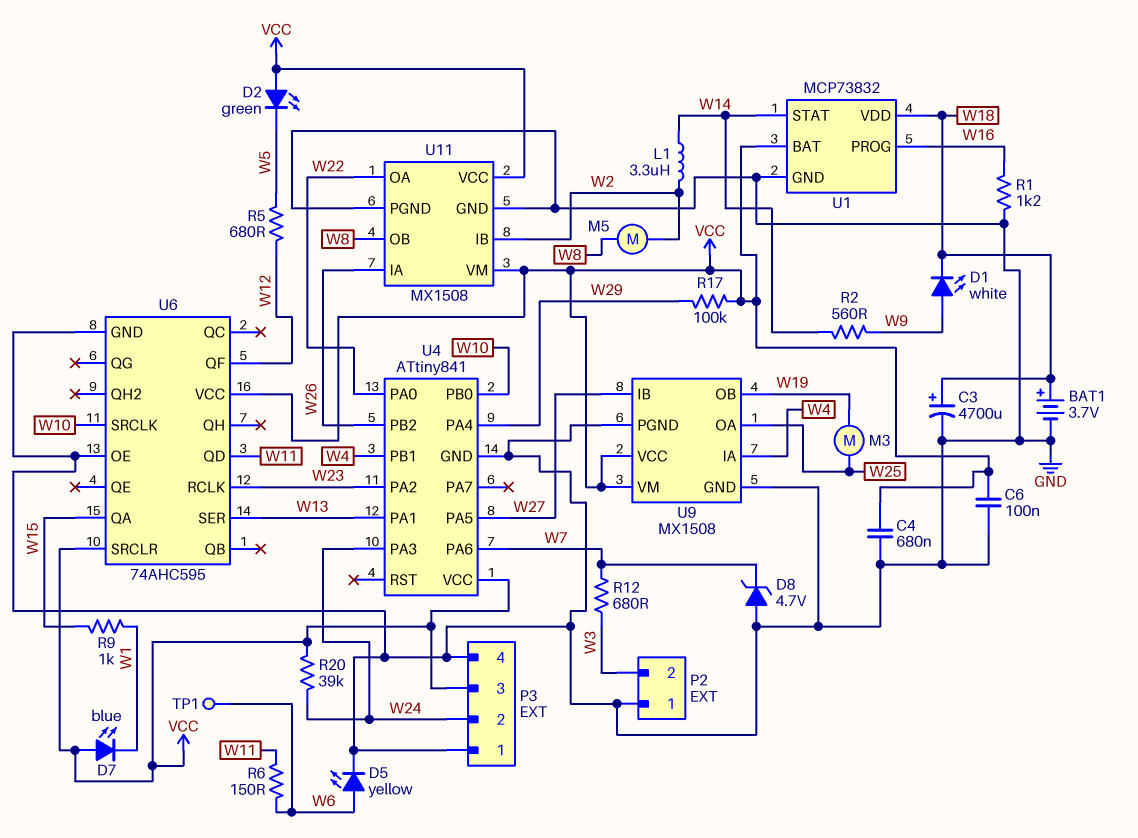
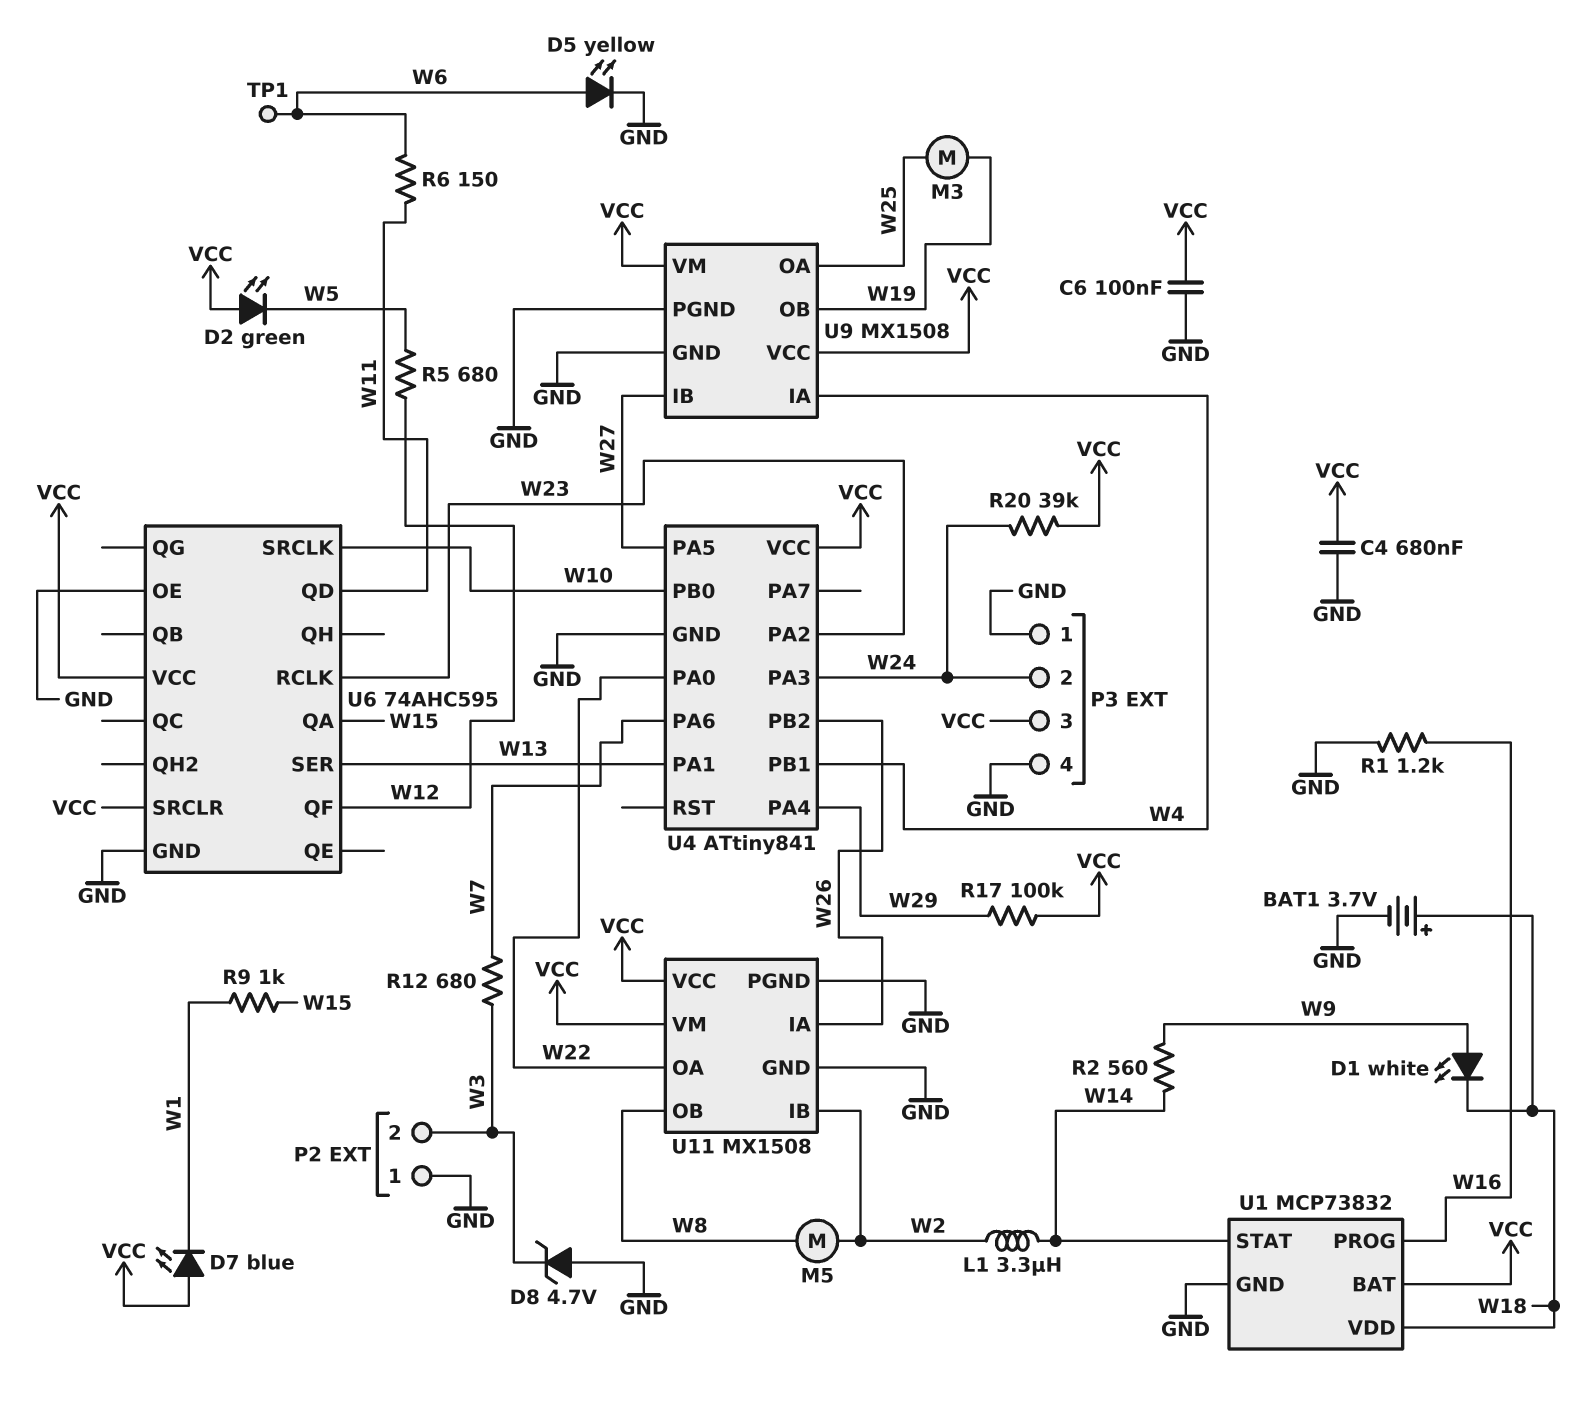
C3: 4700uF (plus W18, minus GND) -> none
D8: zener 4.7V (A GND, K W7) -> zener 4.7V (A GND, K W3)

